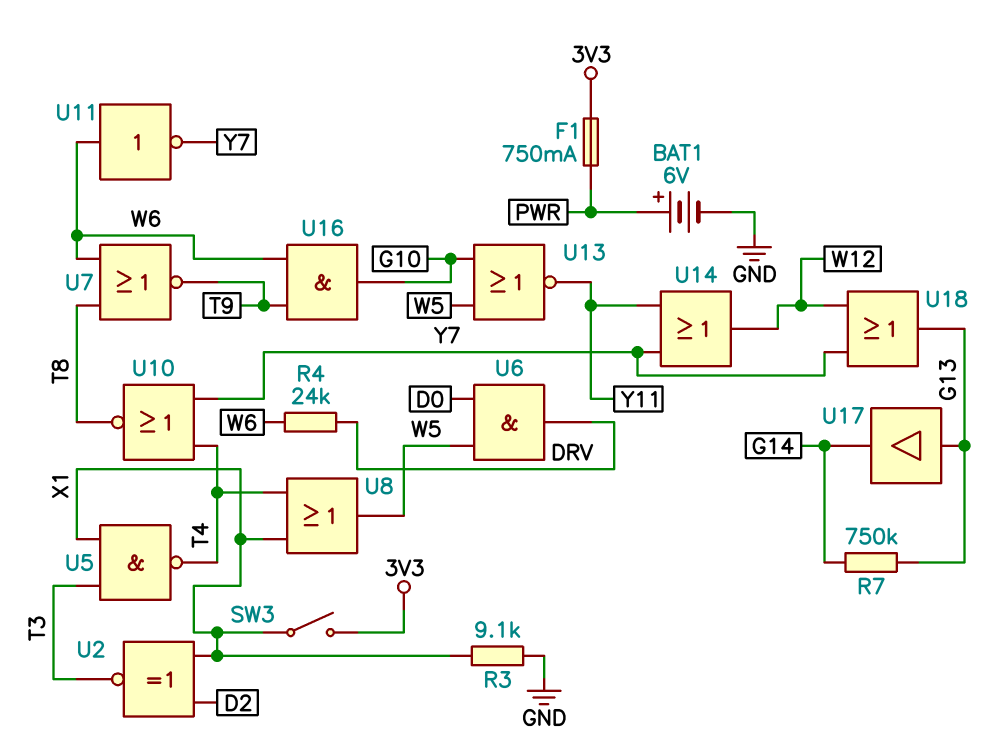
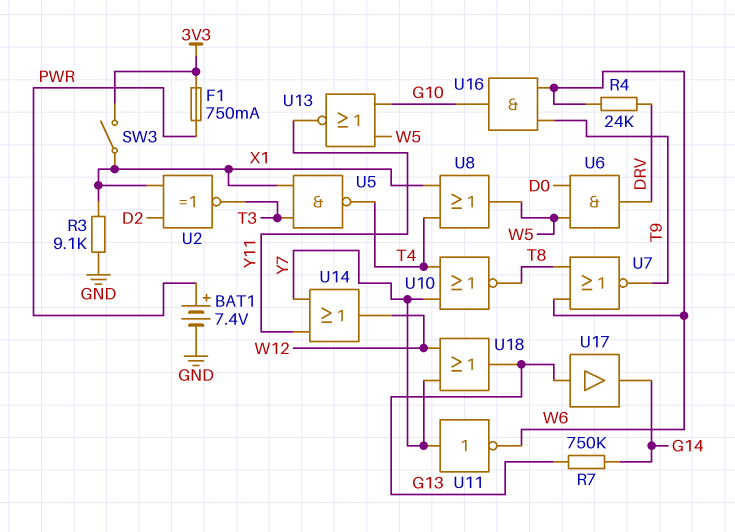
BAT1: 6V (plus PWR, minus GND) -> 7.4V (plus PWR, minus GND)
U11: NOT (in W6, out Y7) -> NOT (in Y7, out W6)

